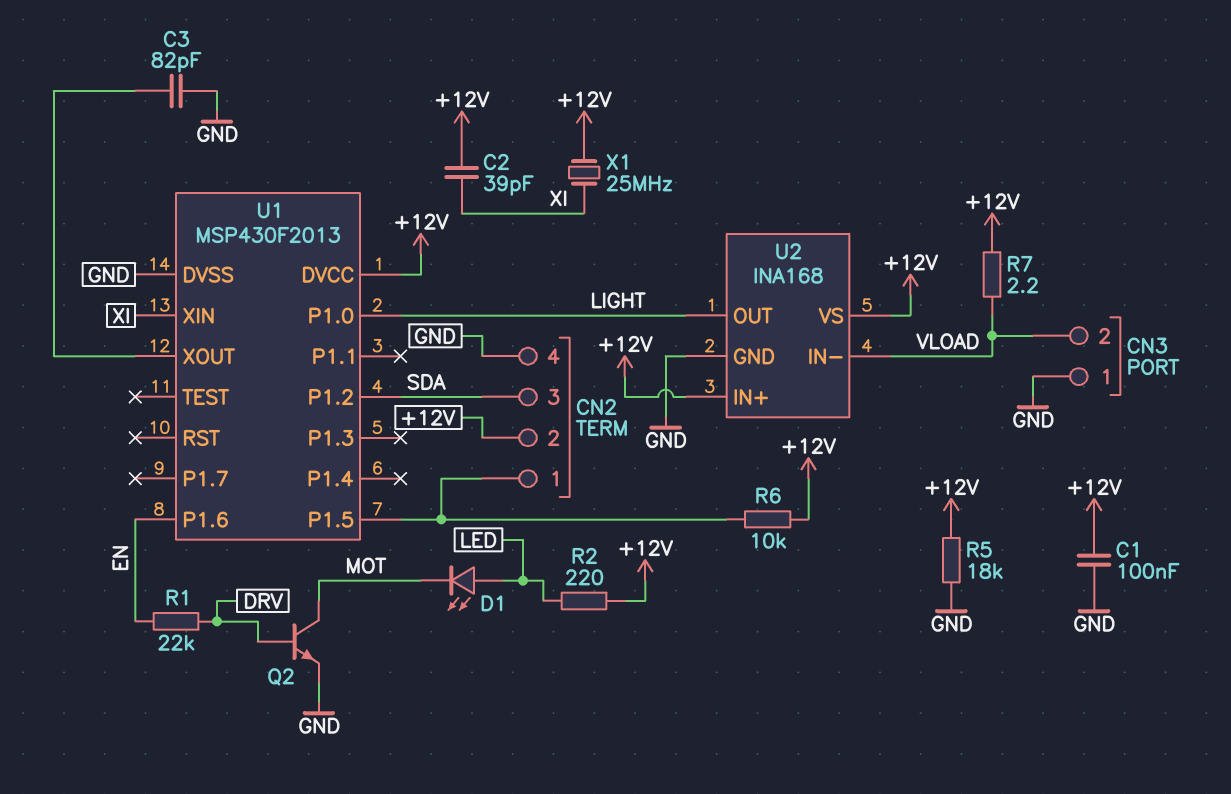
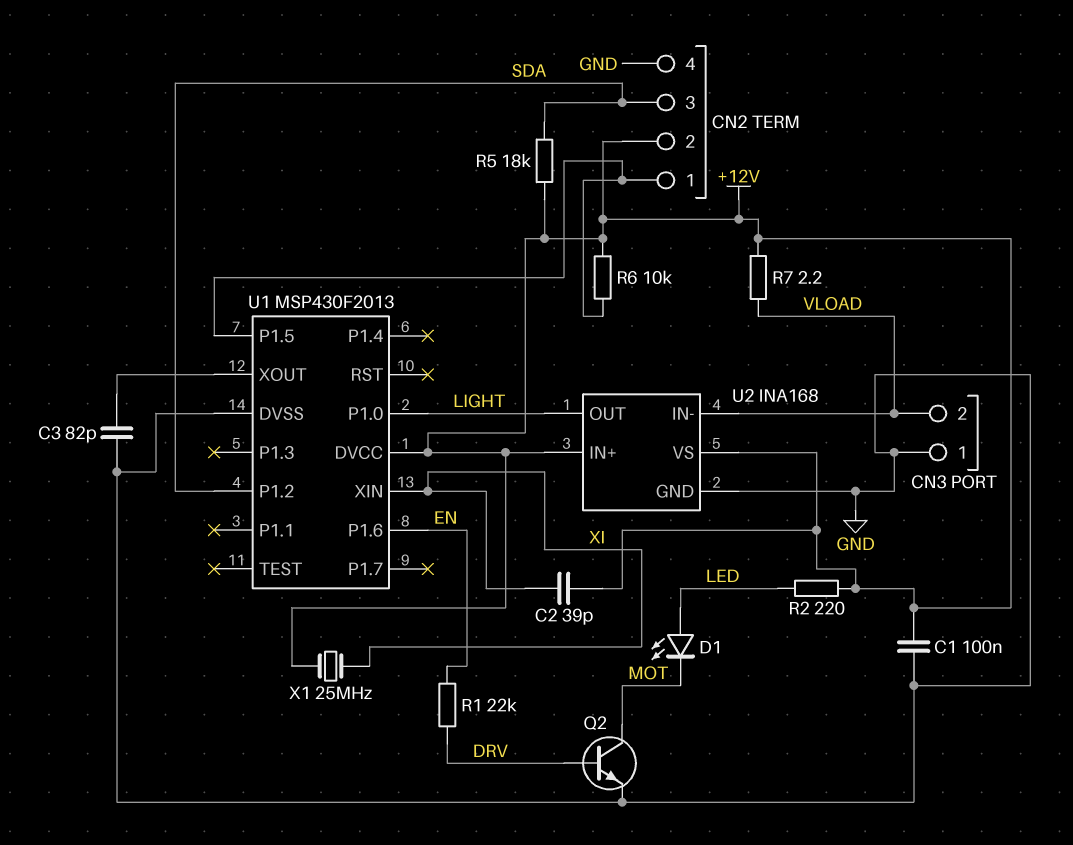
R5: 18k (+12V, GND) -> 18k (+12V, SDA)

